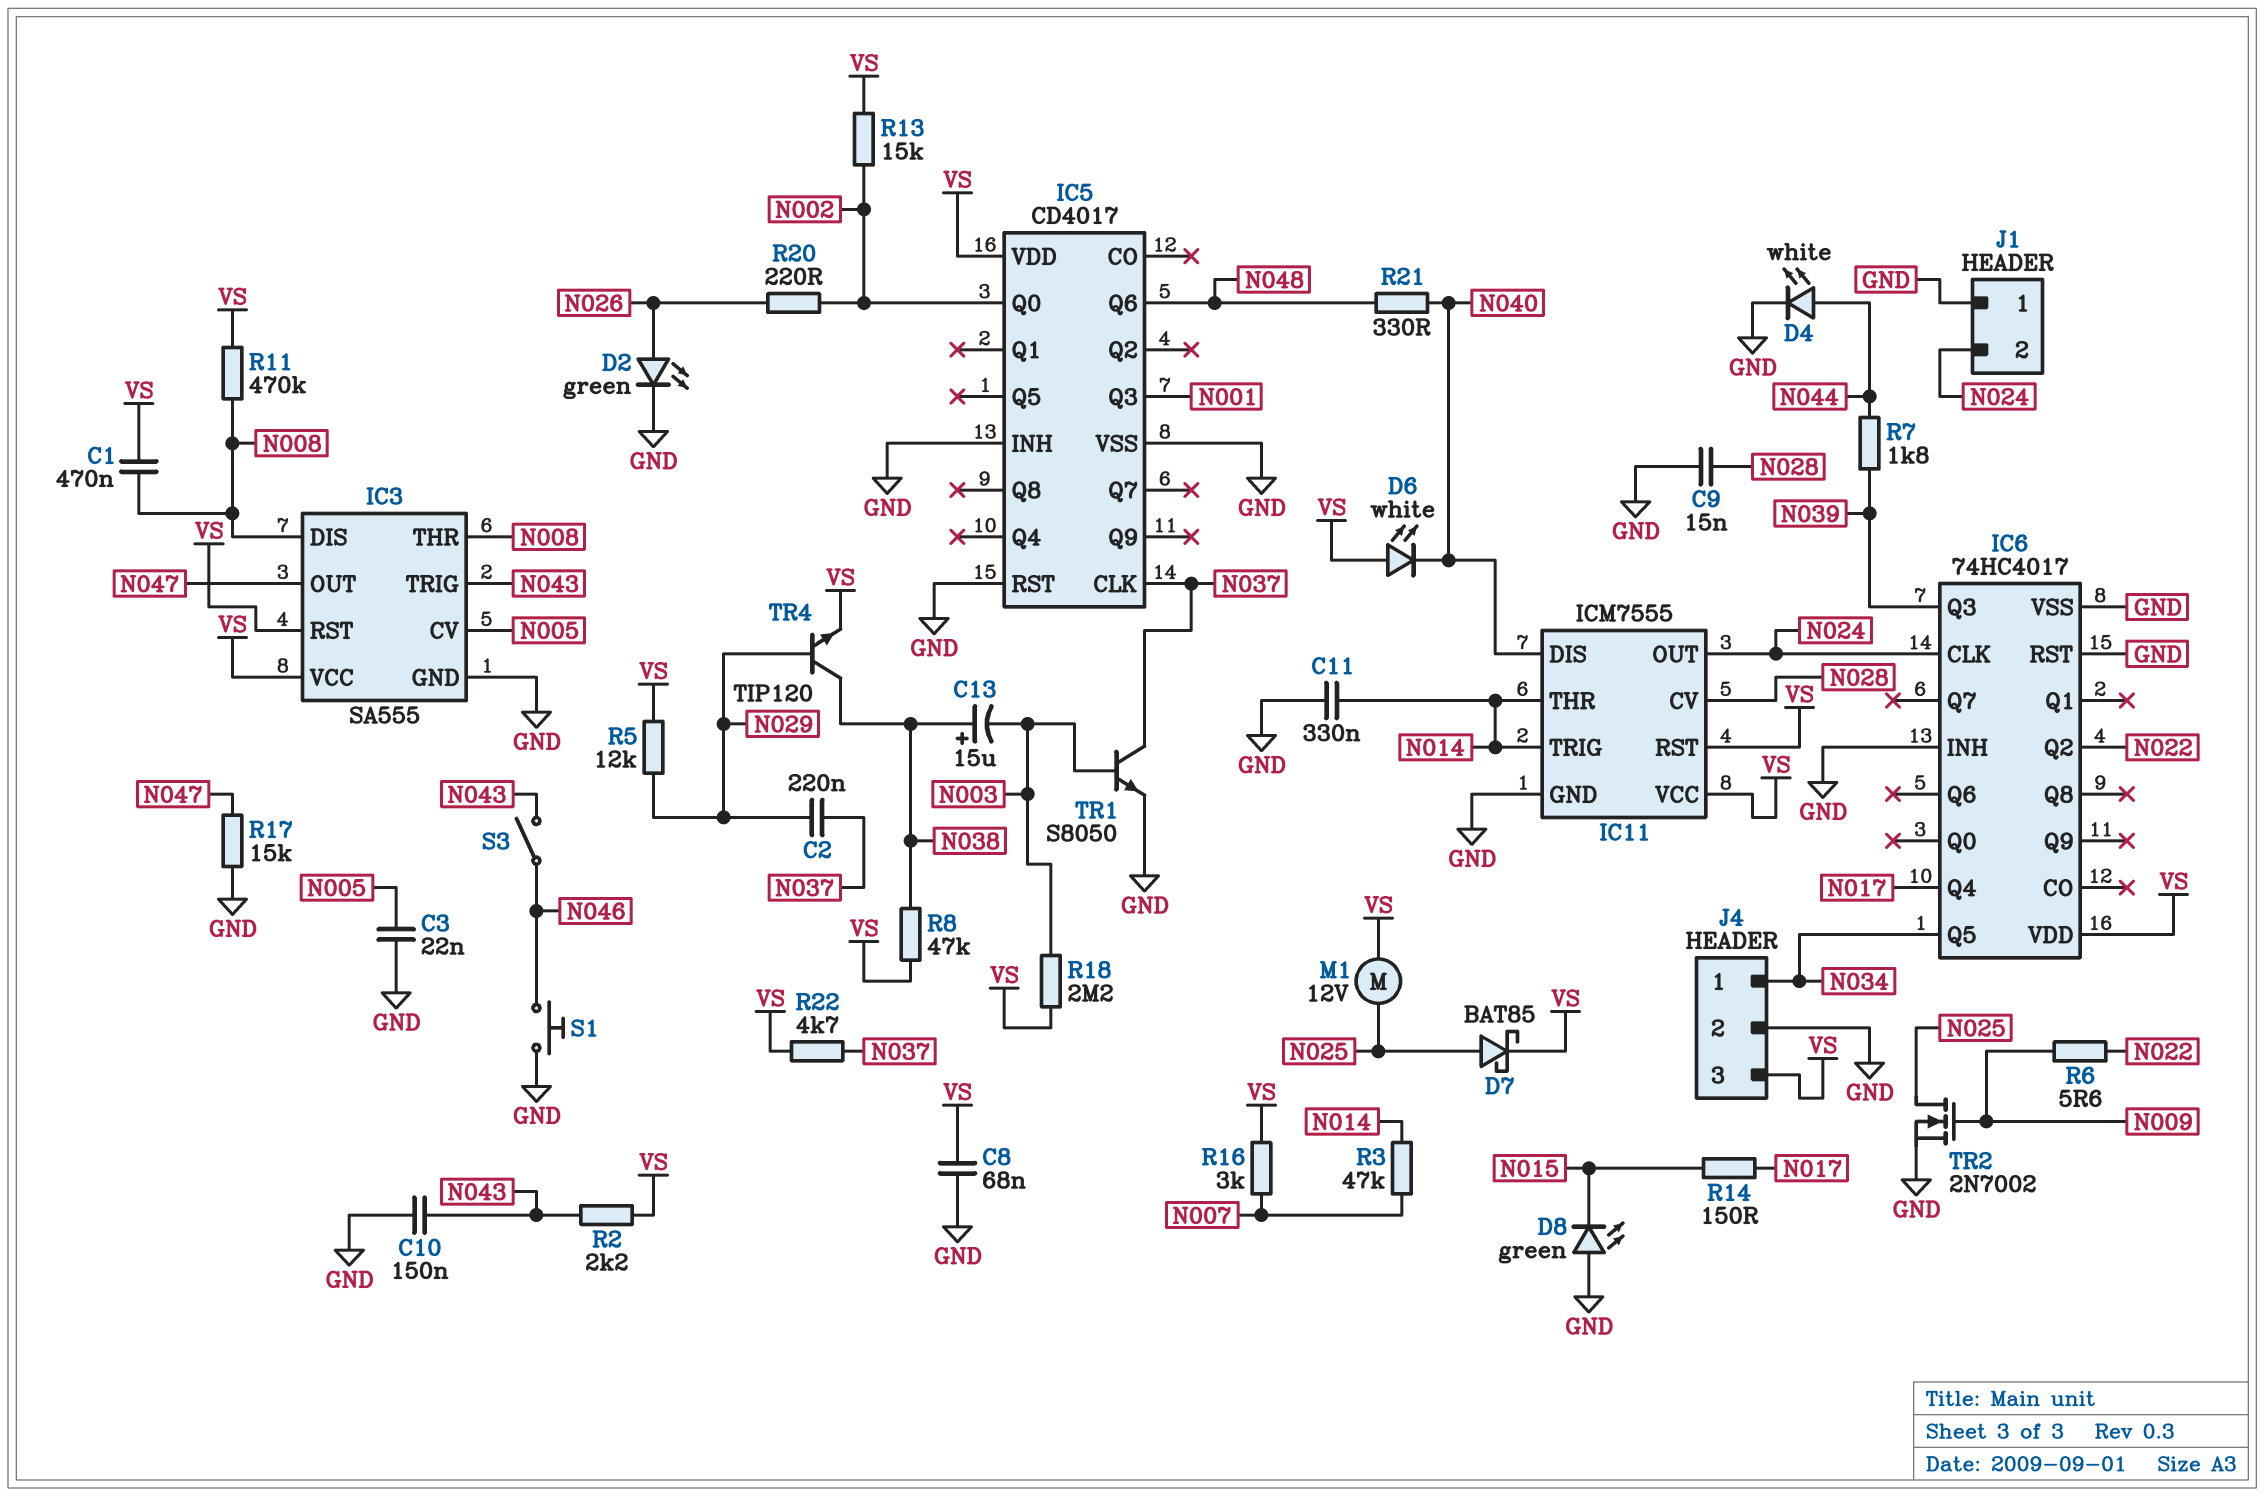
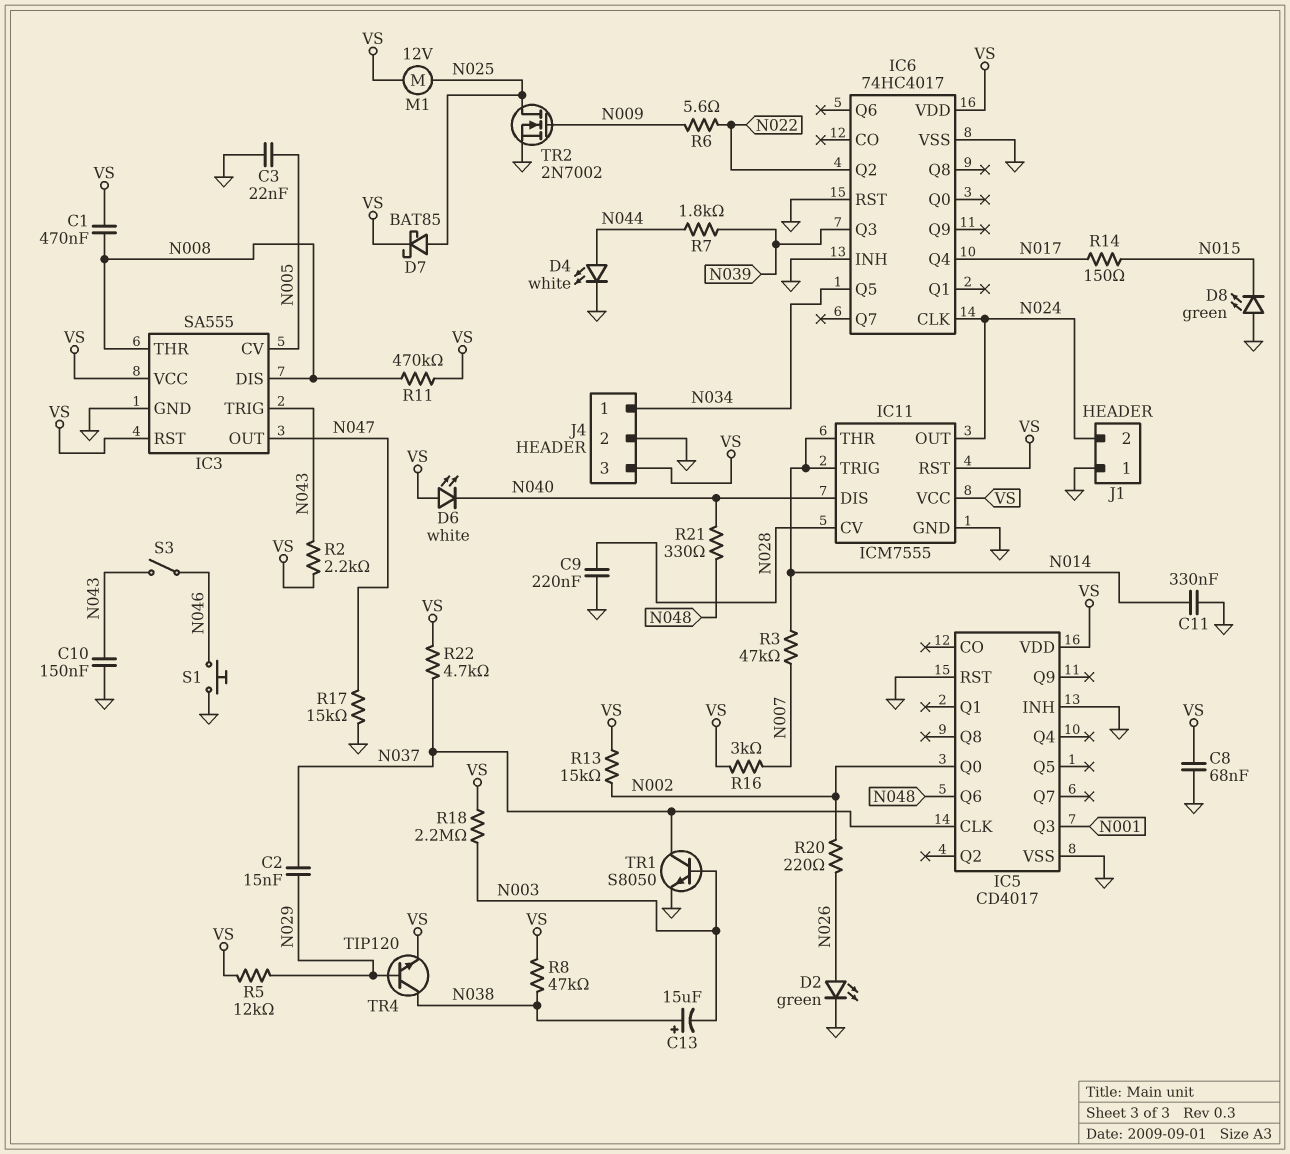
C2: 220nF (N029, N037) -> 15nF (N029, N037)
C9: 15nF (GND, N028) -> 220nF (GND, N028)

